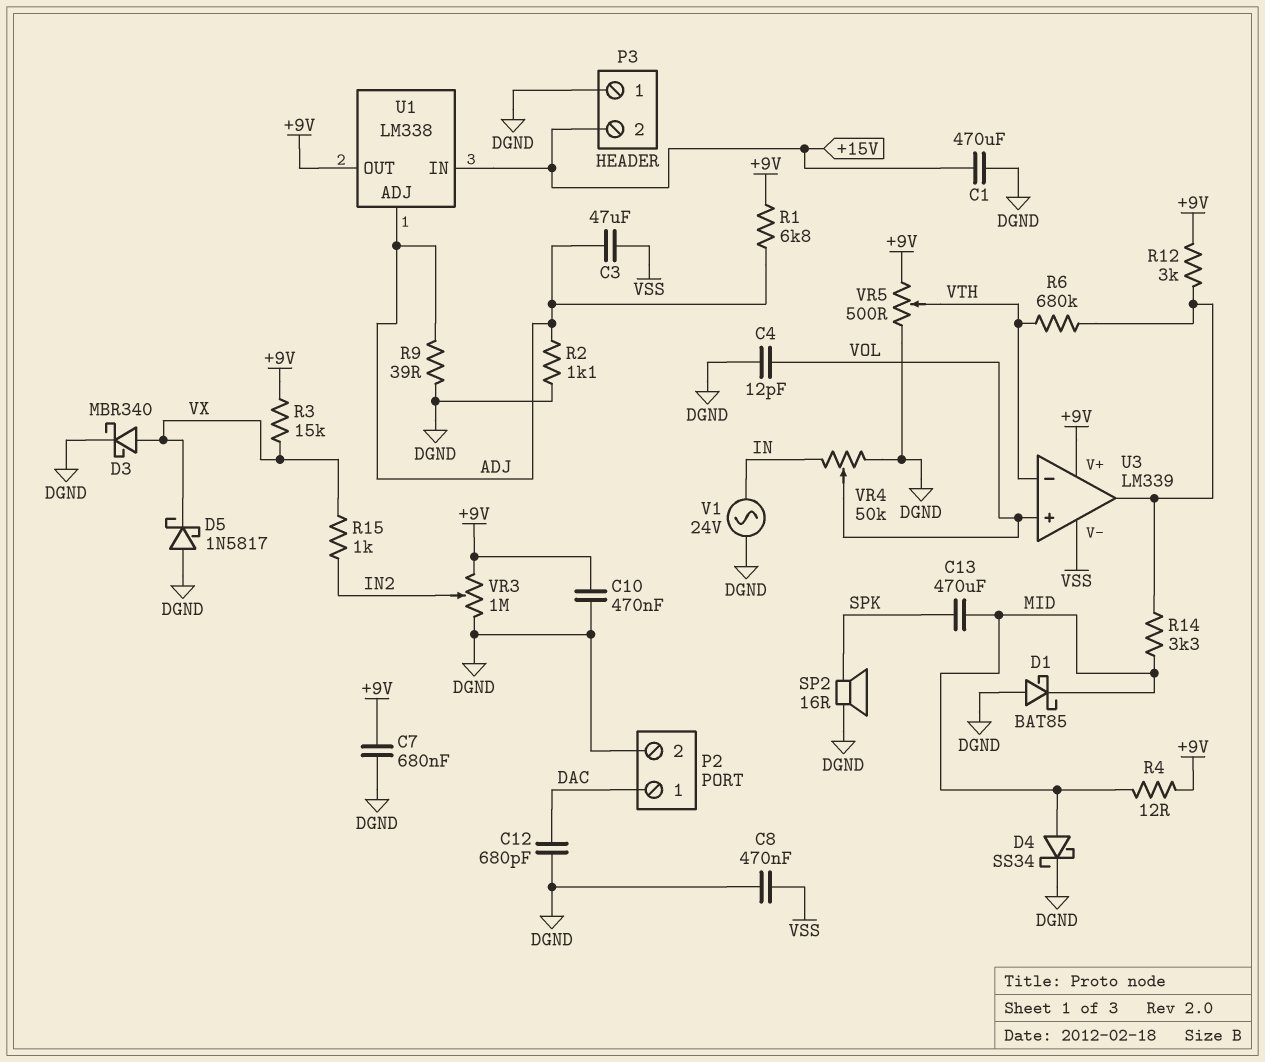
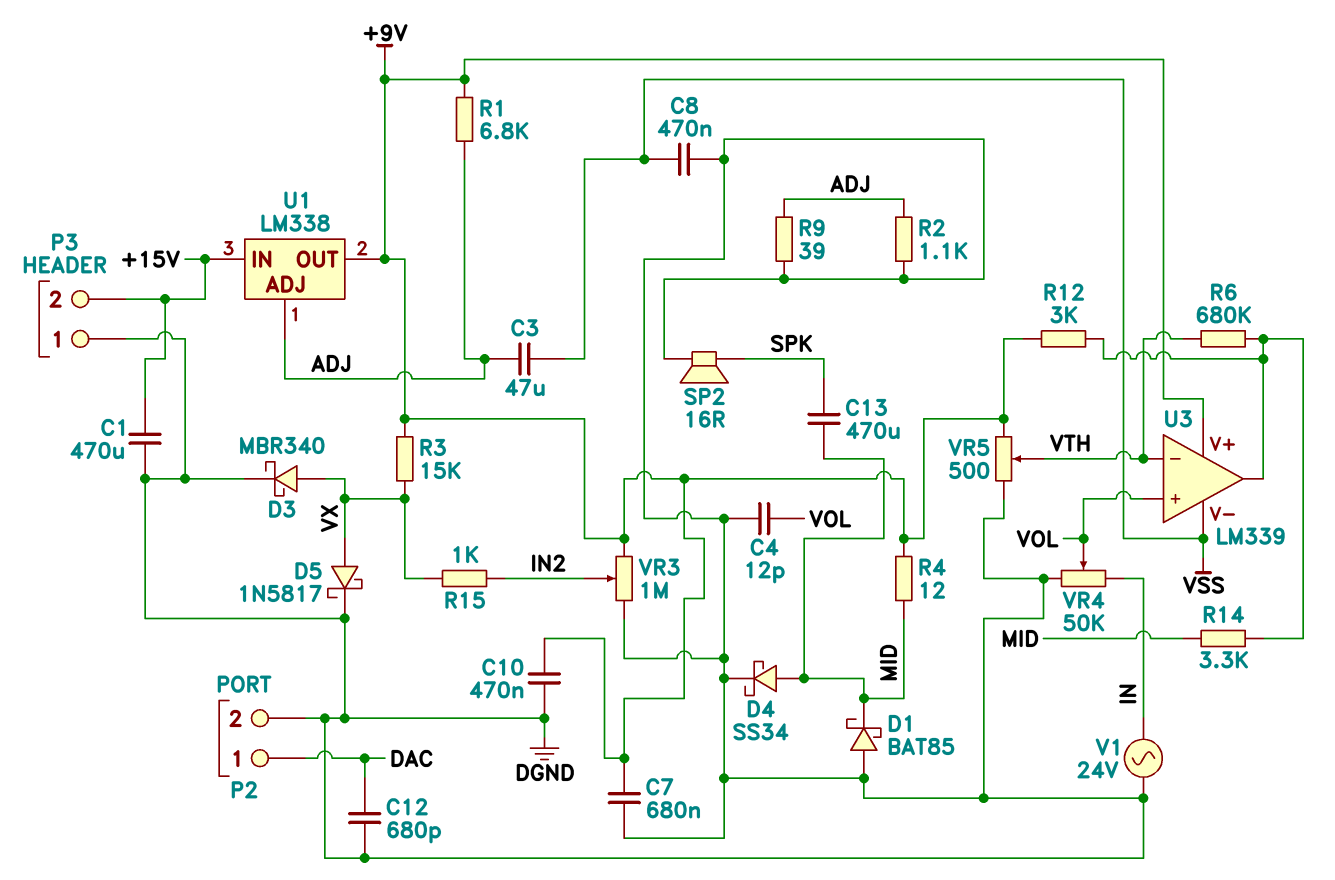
D5: schottky 1N5817 (A DGND, K VX) -> schottky 1N5817 (A VX, K DGND)

